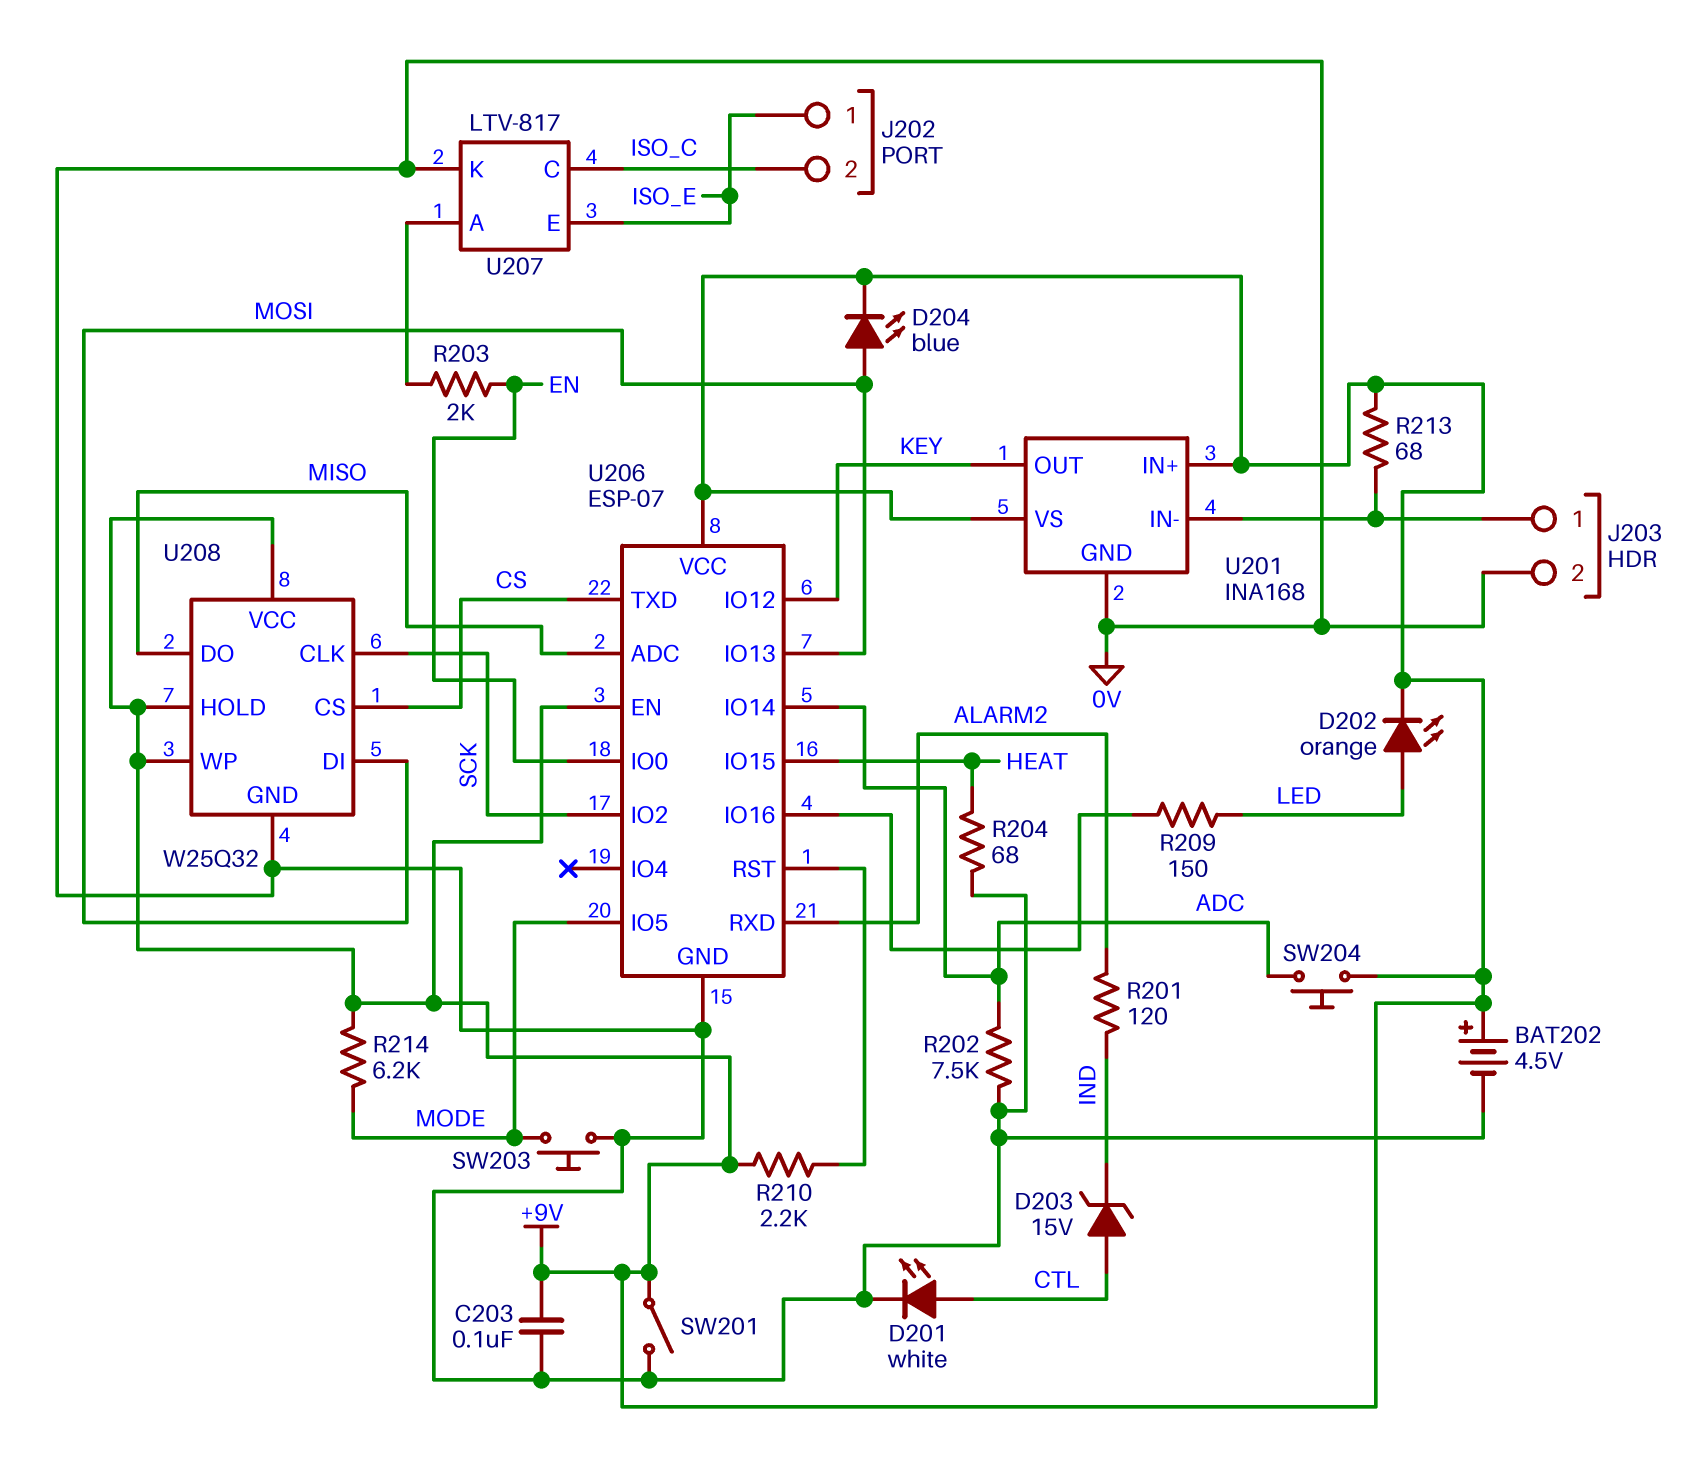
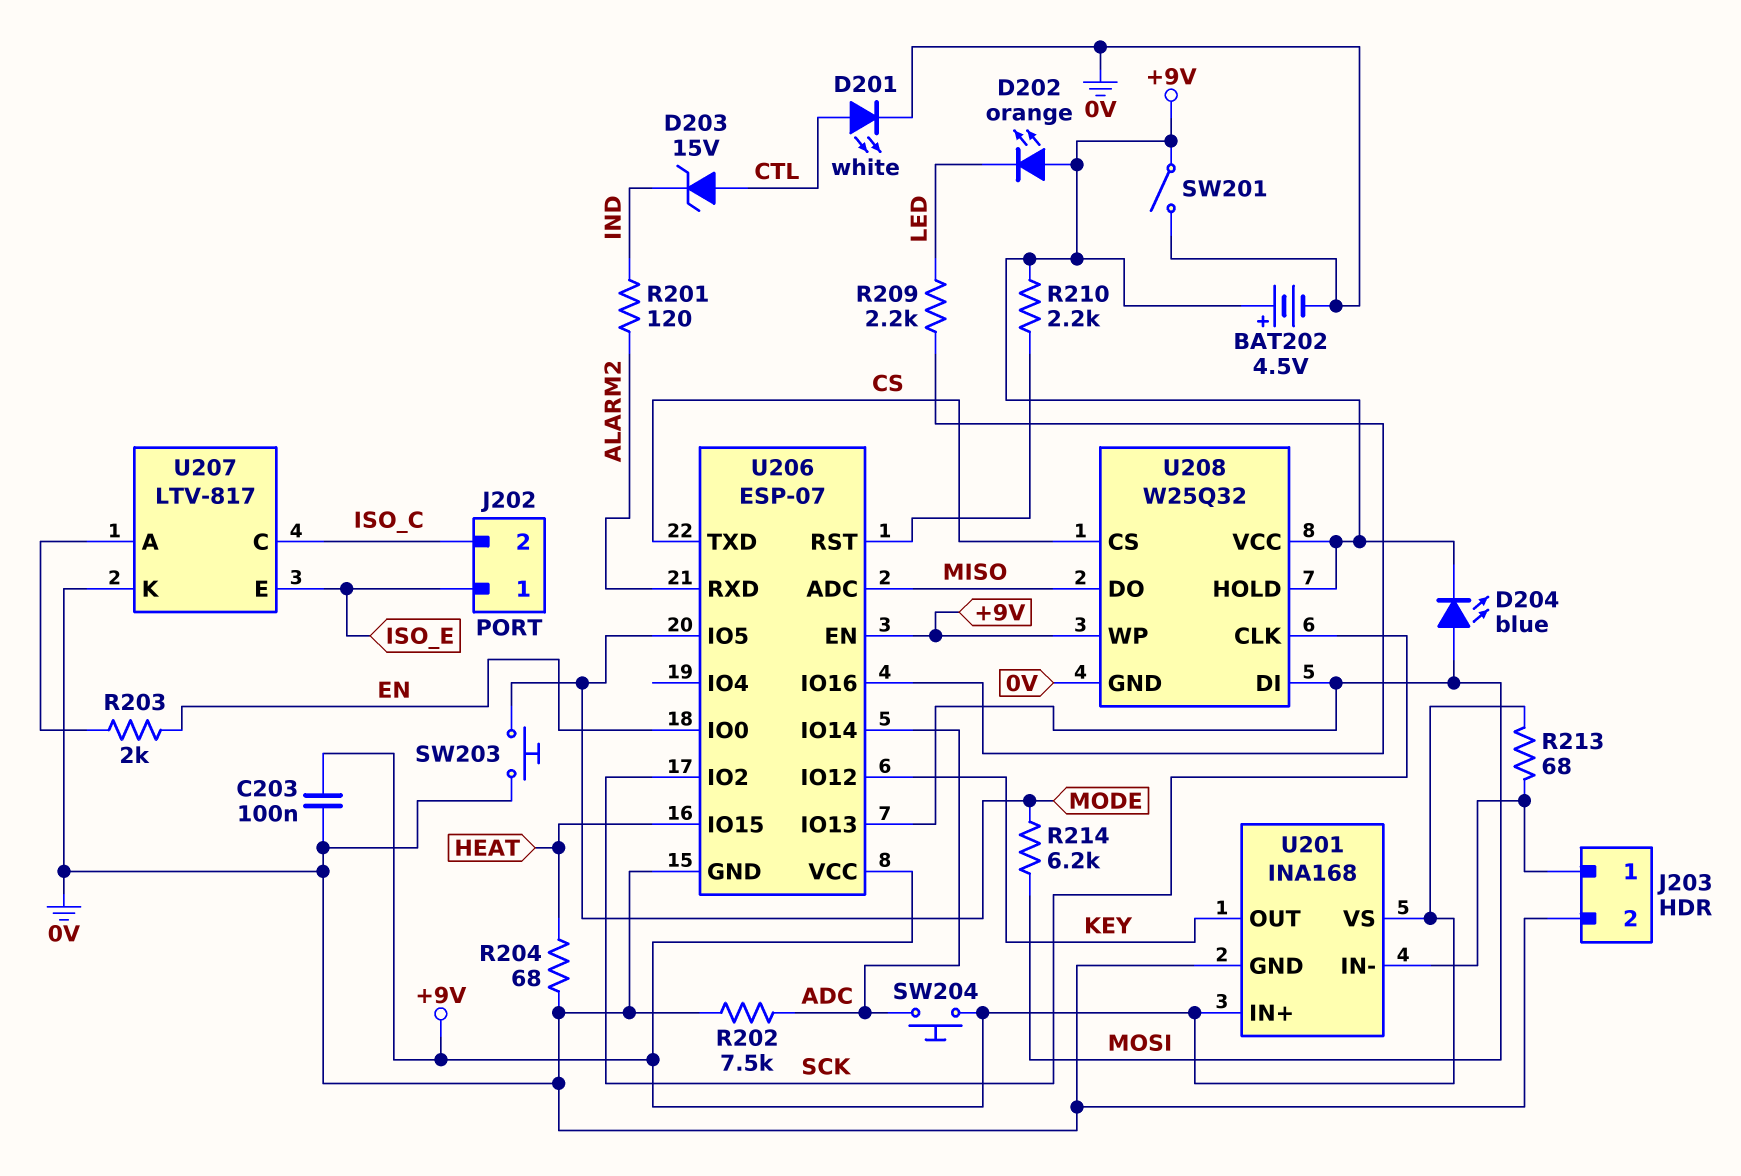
D202: LED orange (A LED, K +9V) -> LED orange (A +9V, K LED)
R209: 150 (LED, U206/IO16) -> 2.2k (LED, U206/IO16)
R214: 6.2k (+9V, MODE) -> 6.2k (MODE, MOSI)

